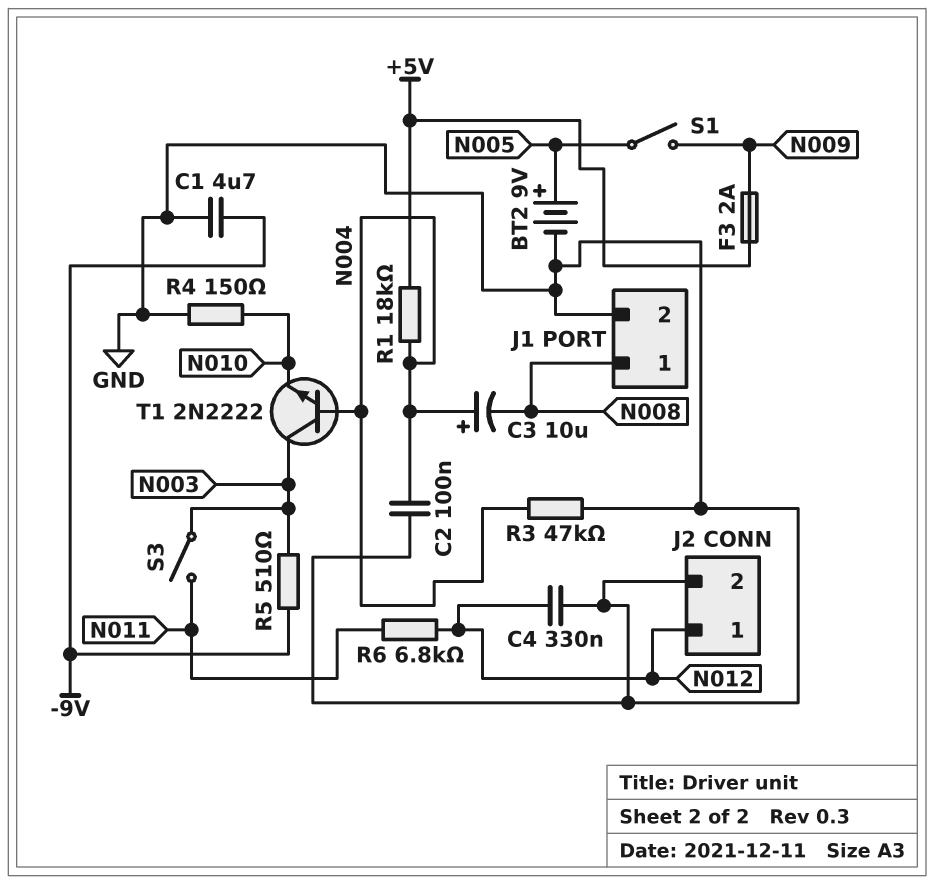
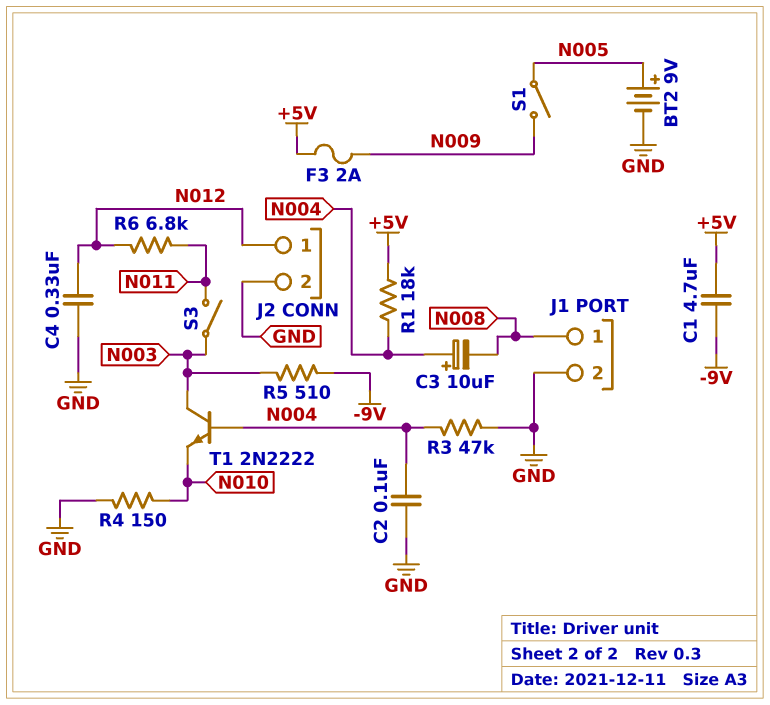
C1: 4.7uF (-9V, GND) -> 4.7uF (+5V, -9V)

